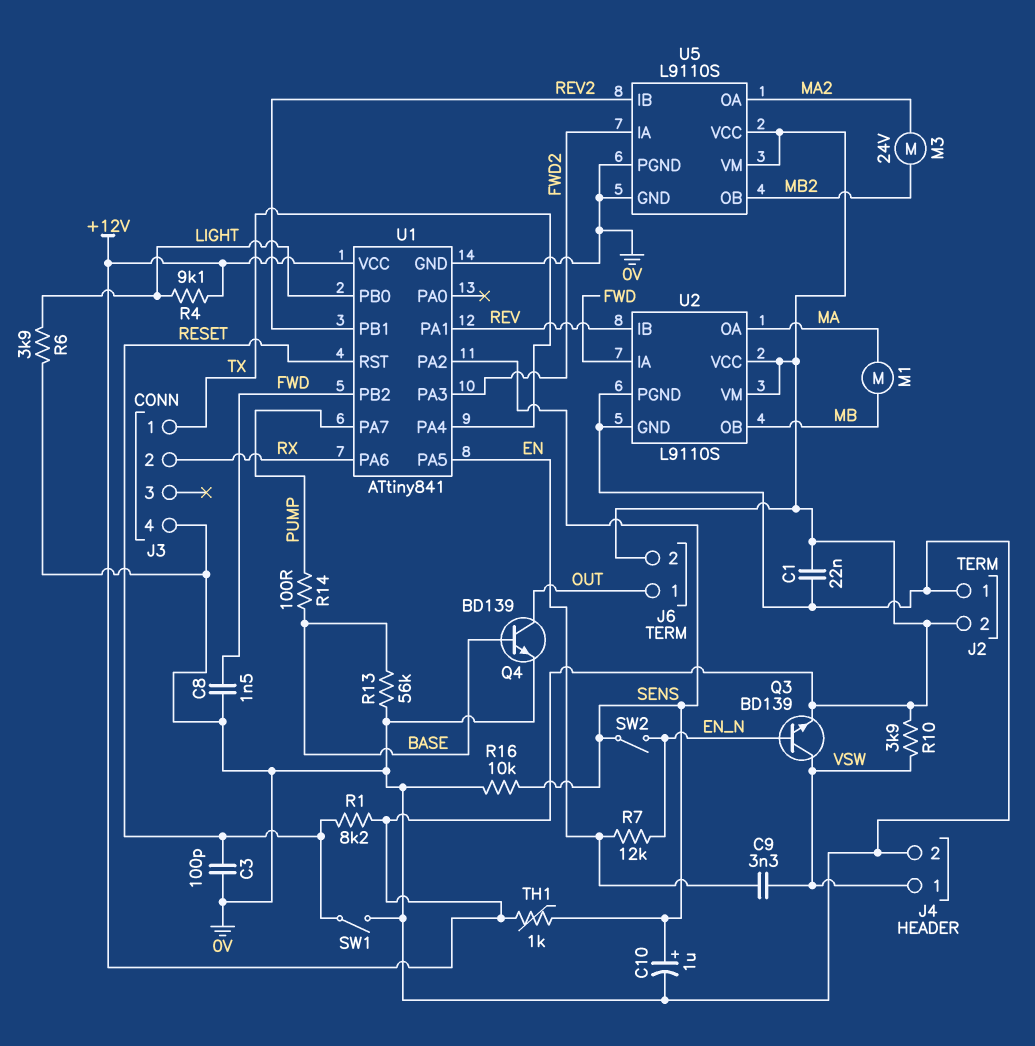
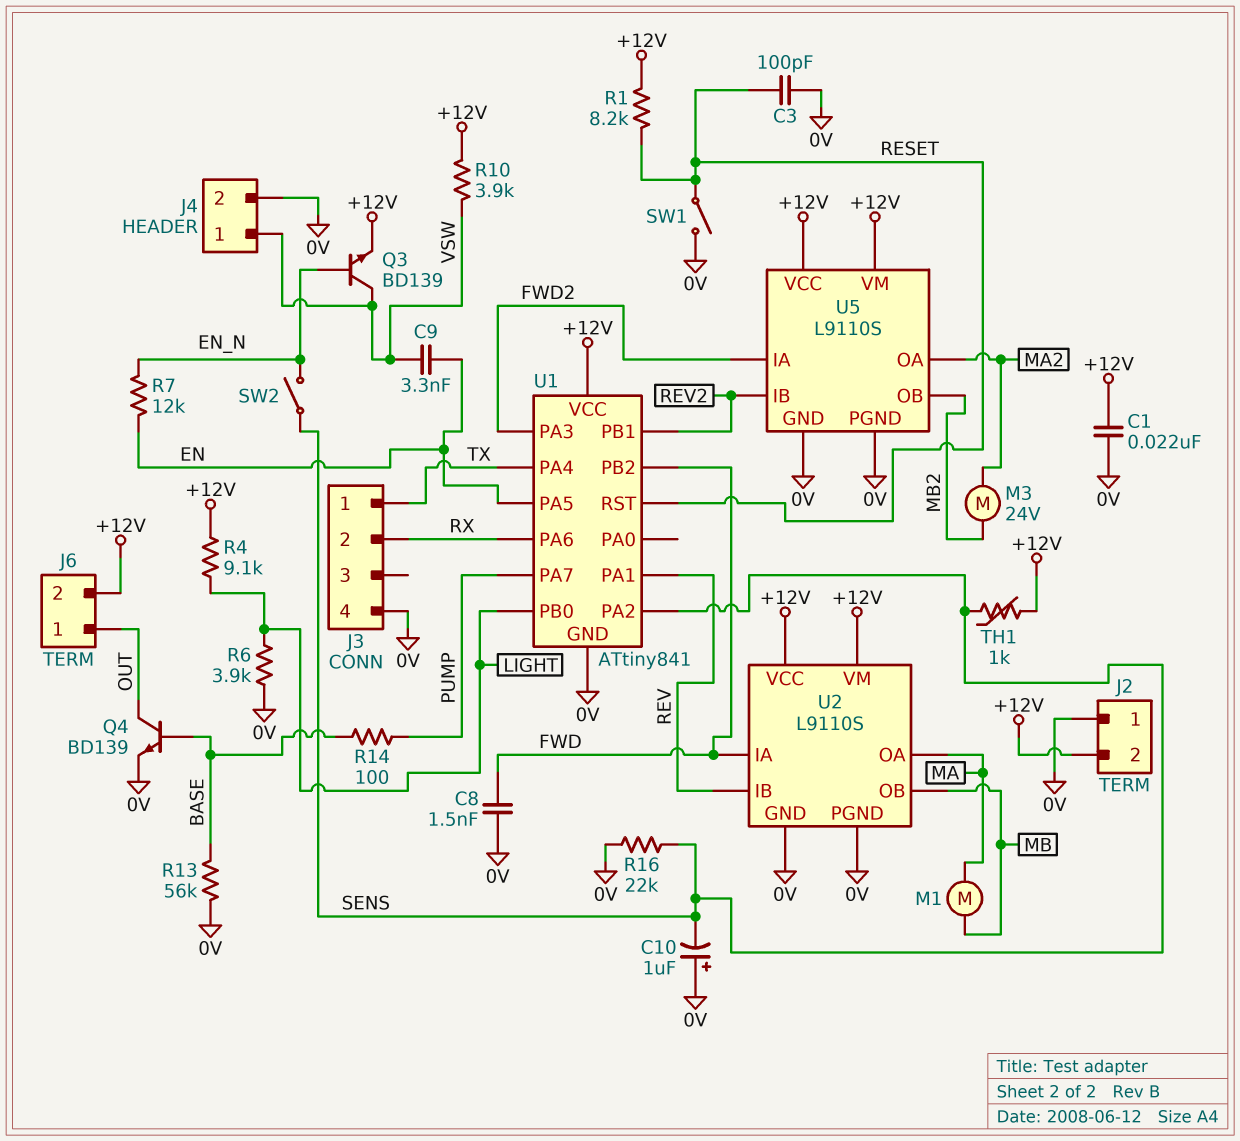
C10: 1uF (plus SENS, minus 0V) -> 1uF (plus 0V, minus SENS)
R16: 10k (0V, SENS) -> 22k (0V, SENS)

